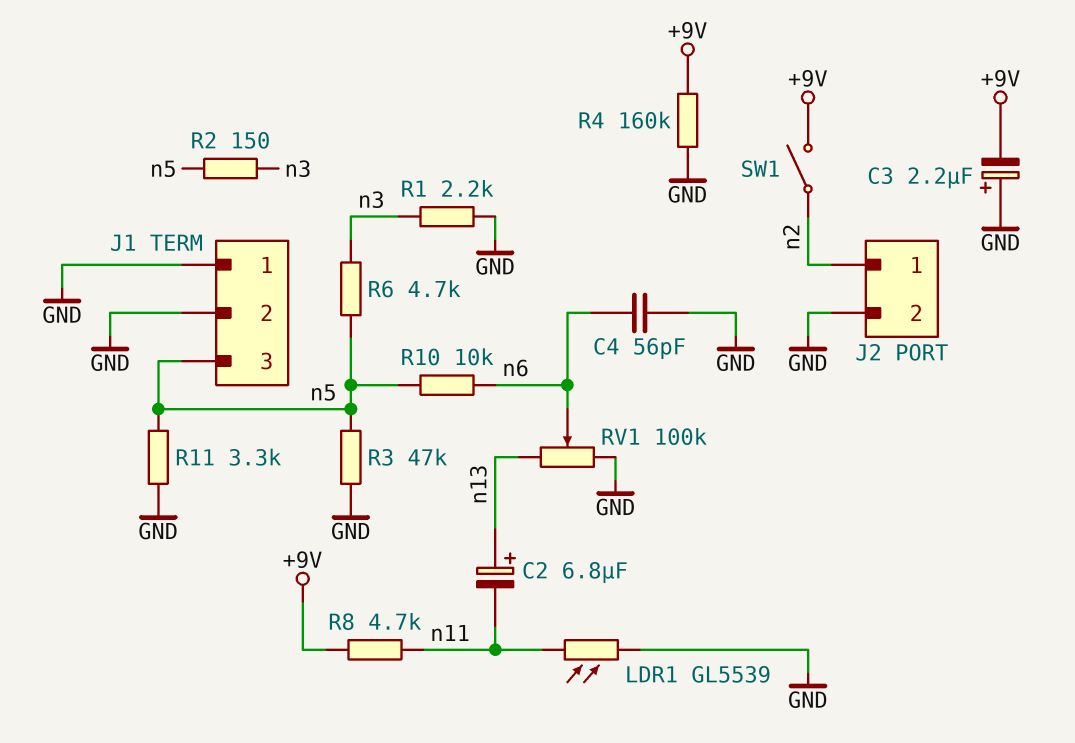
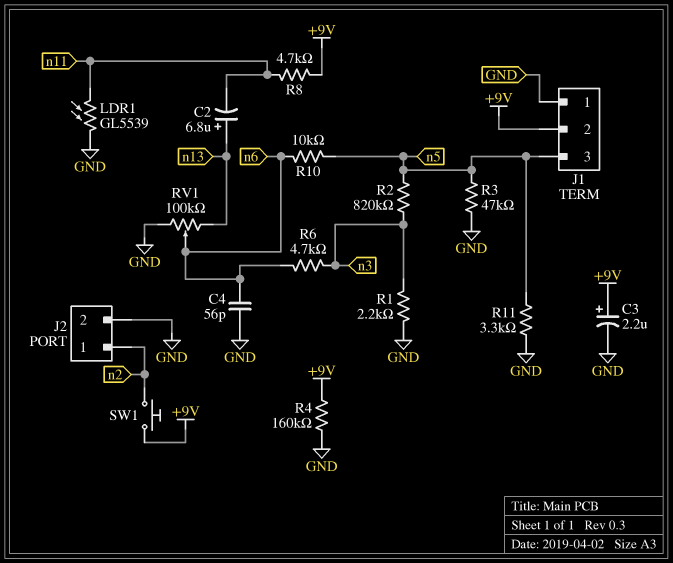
C3: 2.2uF (plus GND, minus +9V) -> 2.2uF (plus +9V, minus GND)
J1 pin 2: GND -> +9V
R2: 150 (n3, n5) -> 820k (n3, n5)
R6: 4.7k (n3, n5) -> 4.7k (n3, n6)
SW1: switch (+9V, n2) -> button (+9V, n2)

